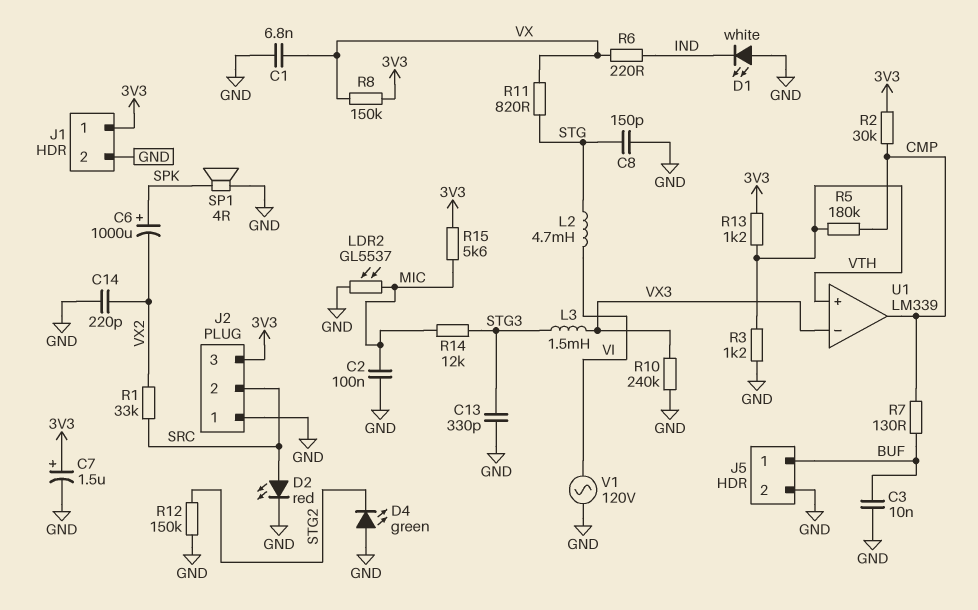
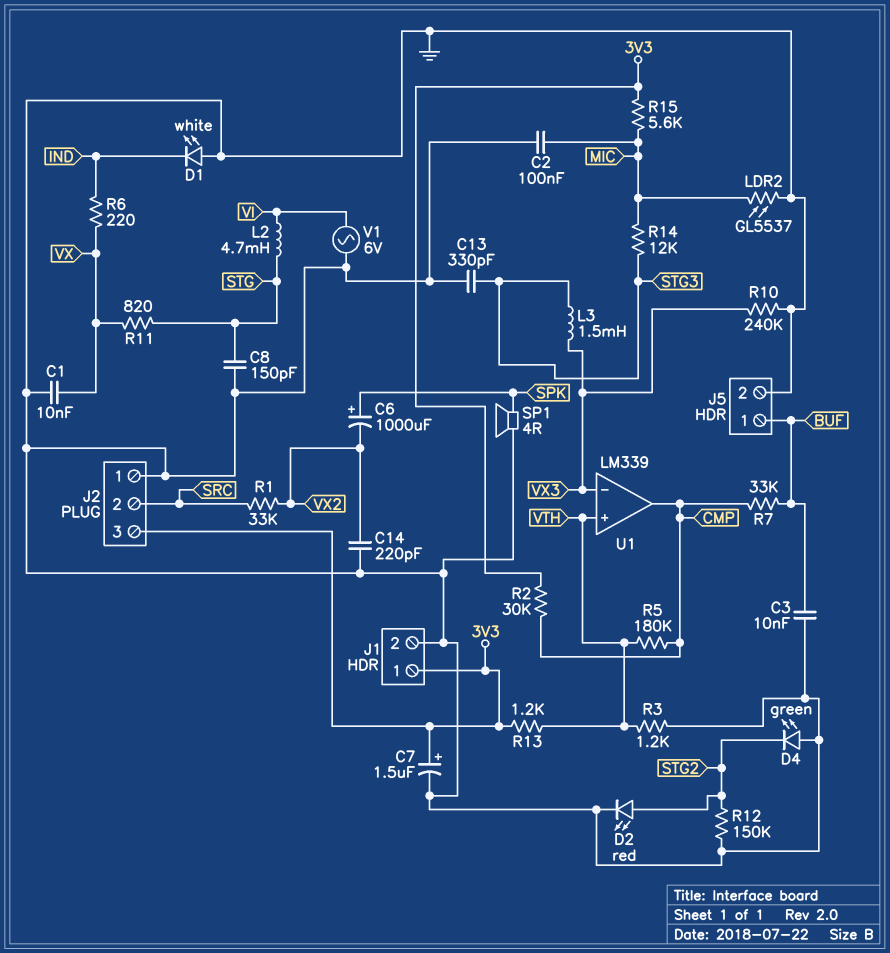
C1: 6.8nF (GND, VX) -> 10nF (GND, VX)
D2: LED red (A SRC, K GND) -> LED red (A STG2, K GND)
R7: 130 (BUF, CMP) -> 33k (BUF, CMP)
R8: 150k (3V3, VX) -> none
V1: AC 120V (GND, VI) -> AC 6V (GND, VI)

